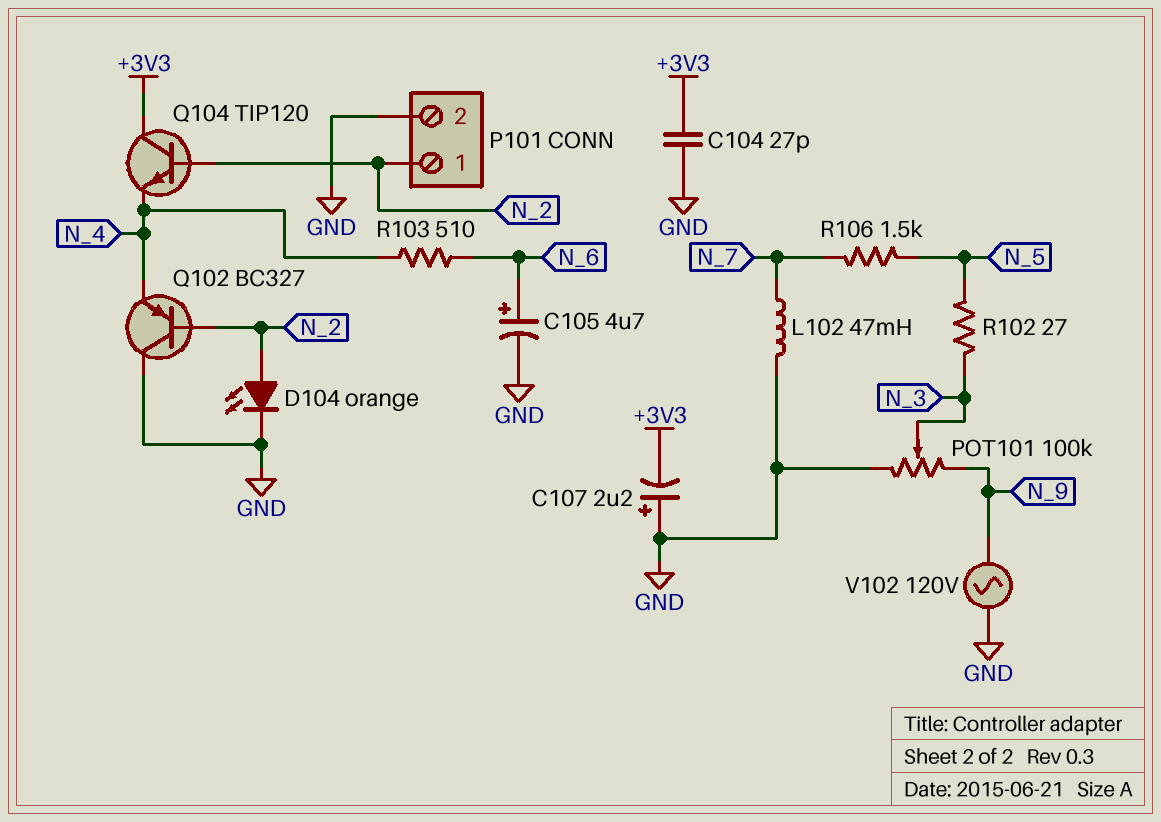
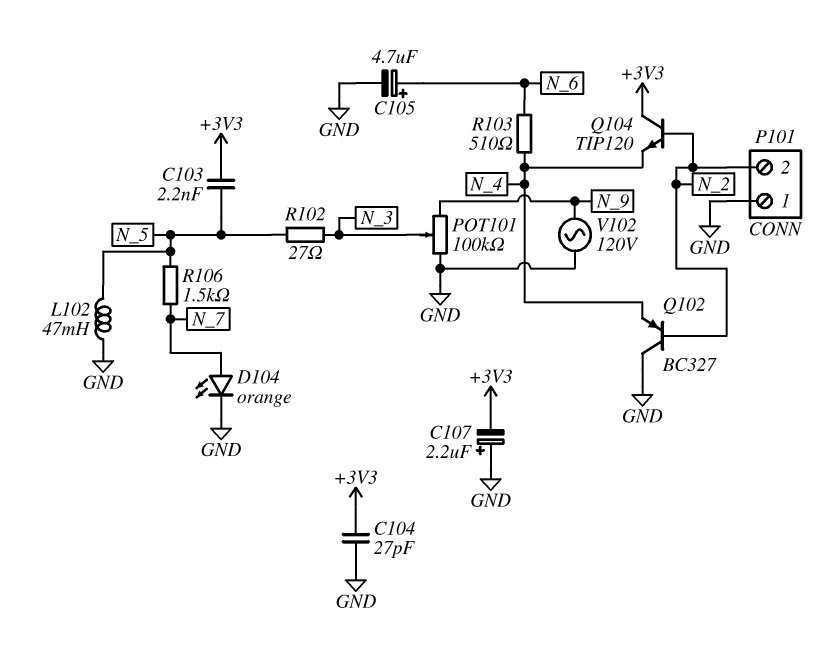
C103: none -> 2.2nF (+3V3, N_5)
D104: LED orange (A N_2, K GND) -> LED orange (A N_7, K GND)
L102: 47mH (GND, N_7) -> 47mH (GND, N_5)
P101 pin 1: N_2 -> GND
P101 pin 2: GND -> N_2

